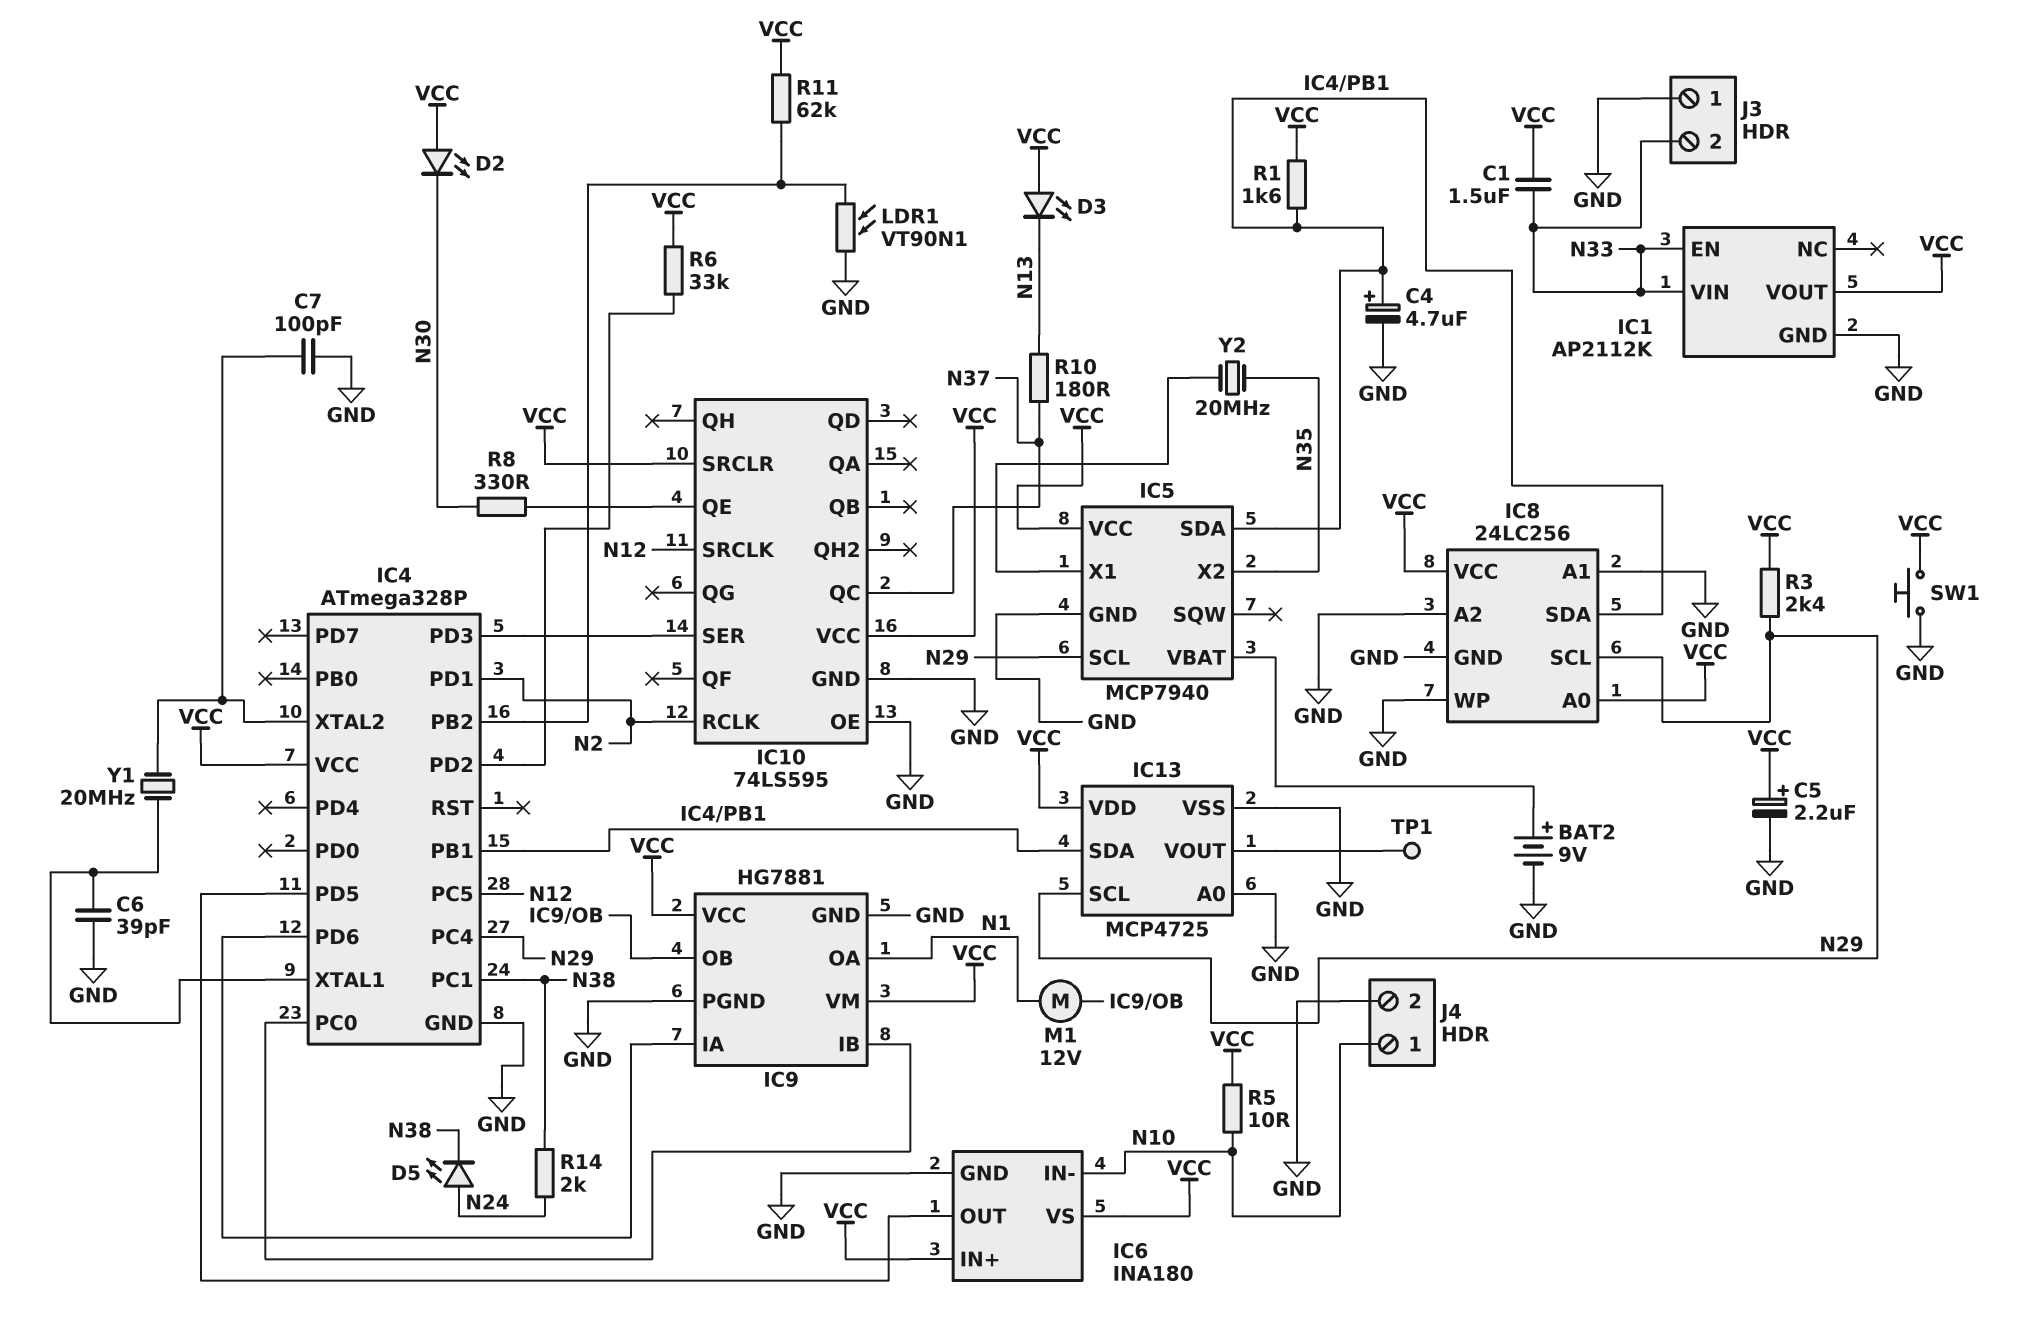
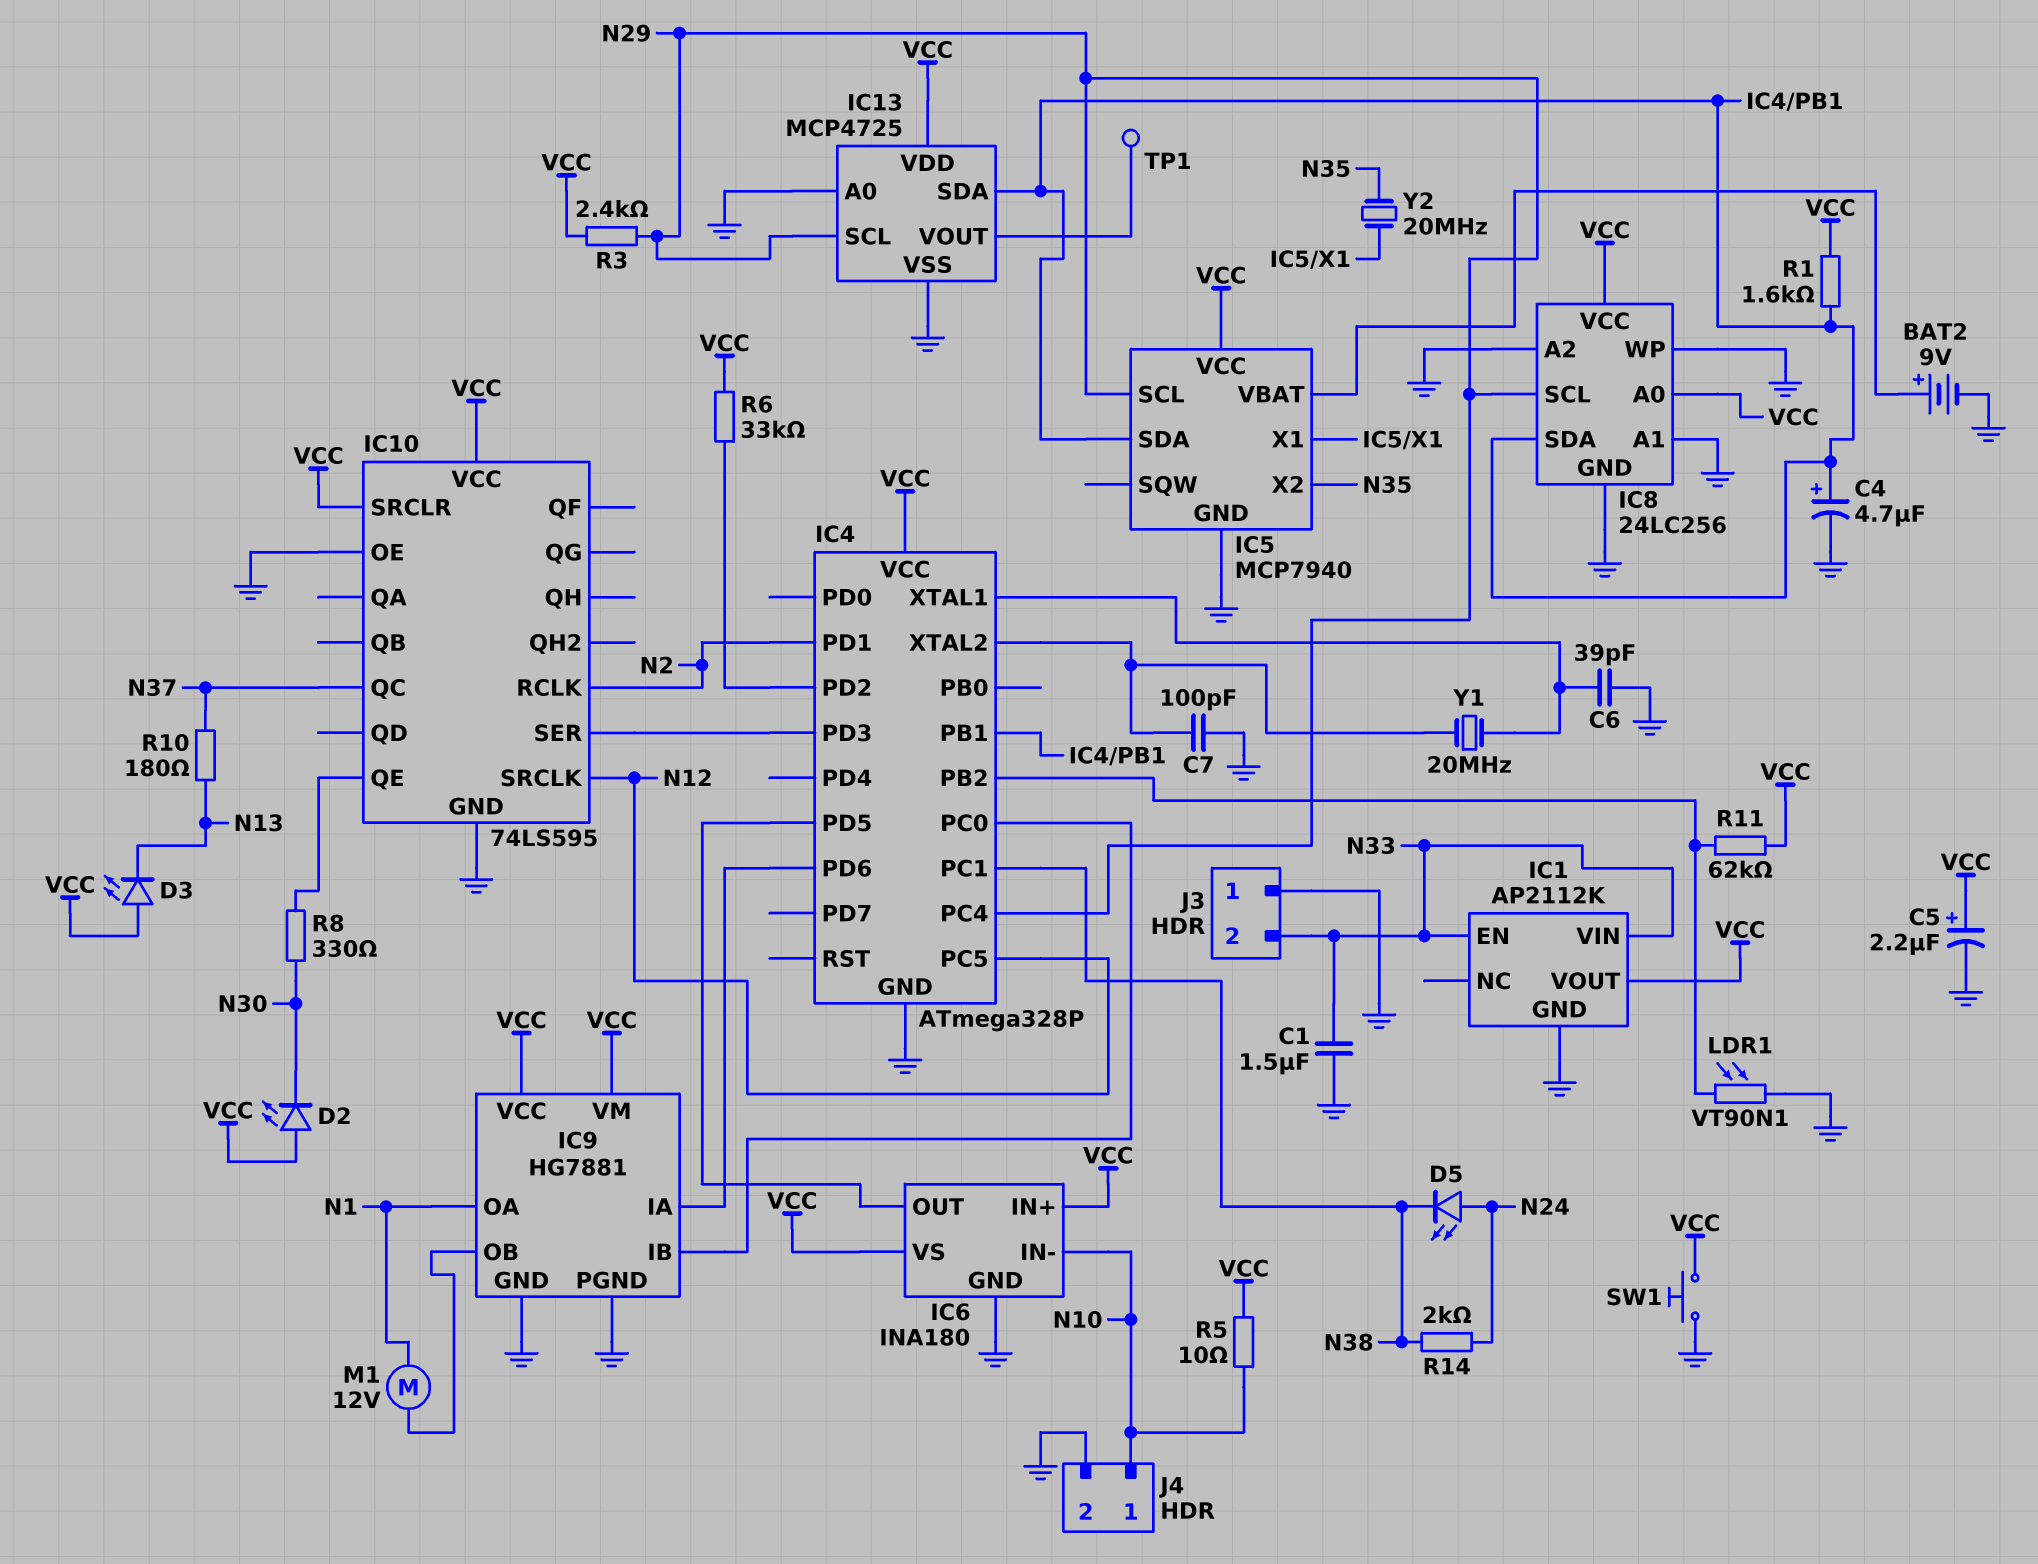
C1: 1.5uF (N33, VCC) -> 1.5uF (GND, N33)

